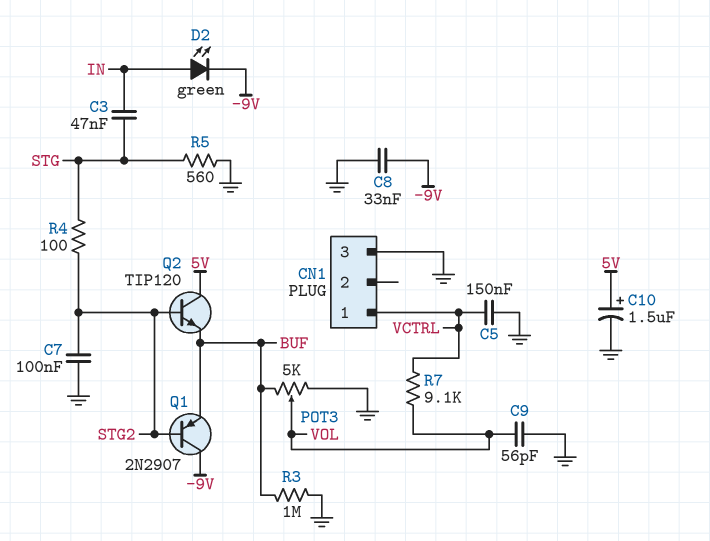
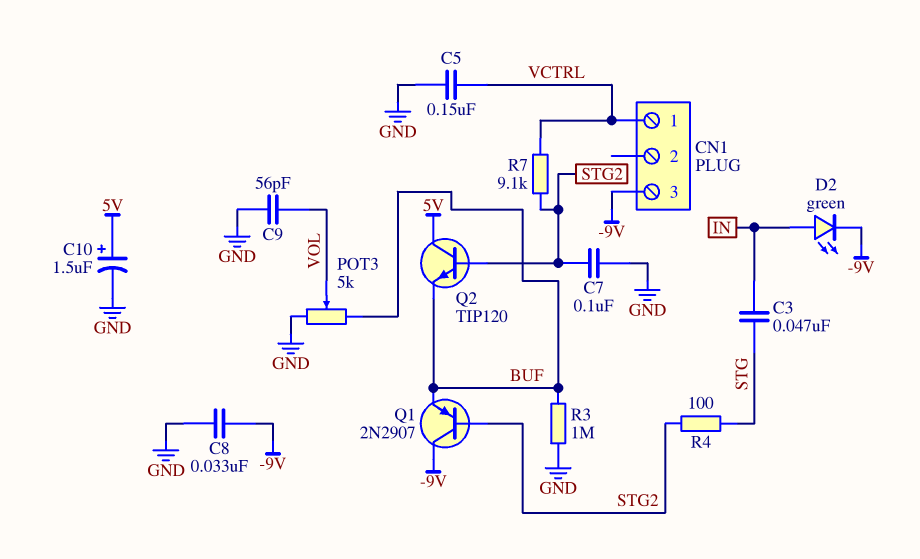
CN1 pin 3: GND -> -9V
R5: 560 (GND, STG) -> none
R7: 9.1k (VCTRL, VOL) -> 9.1k (STG2, VCTRL)

